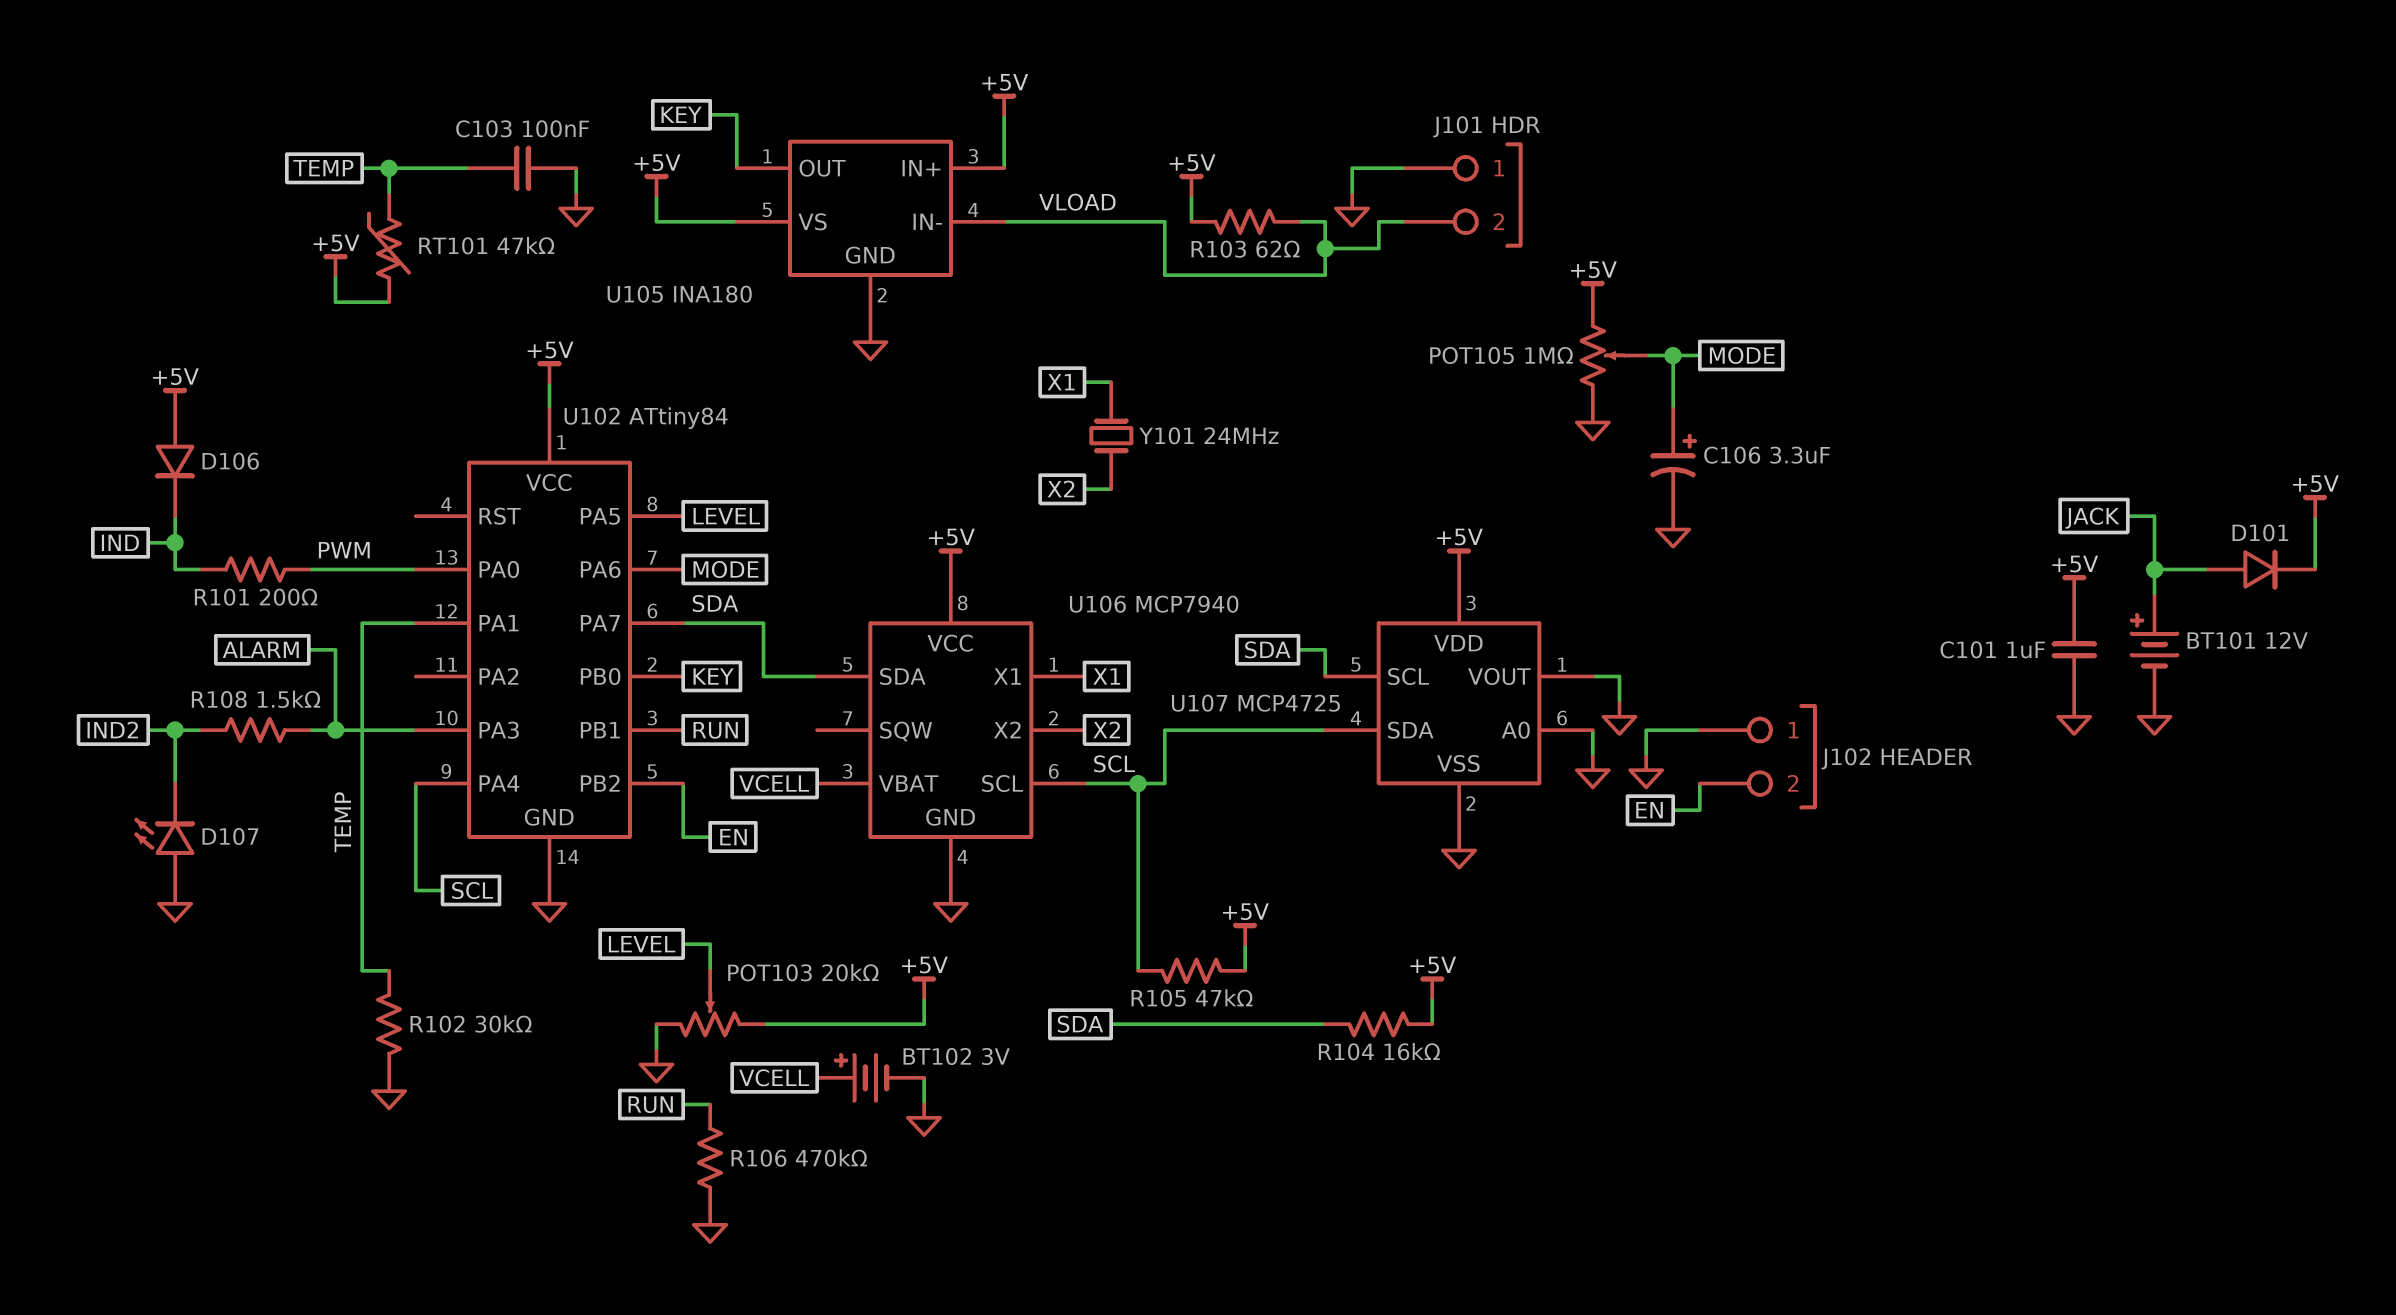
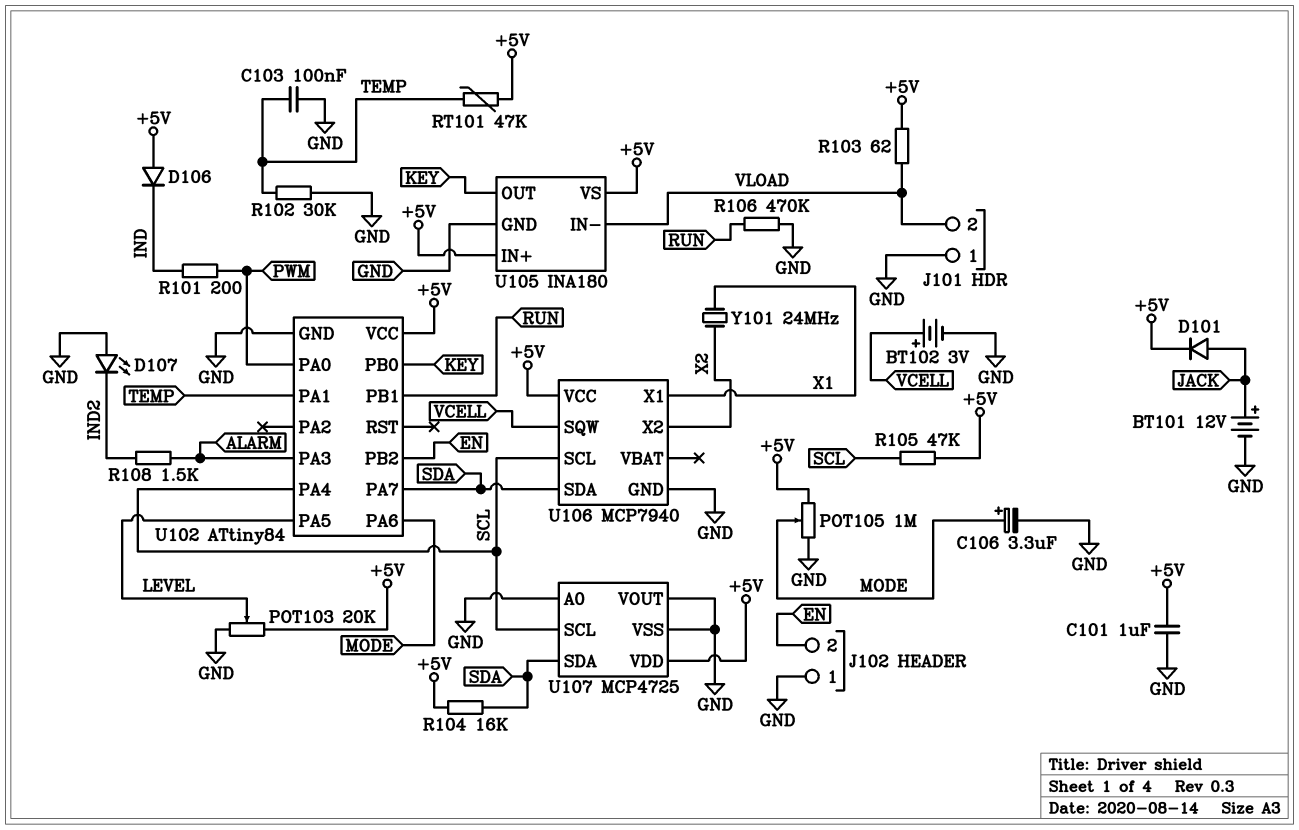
U106 pin SQW: none -> VCELL
U106 pin VBAT: VCELL -> none
U107 pin SCL: SDA -> SCL
U107 pin SDA: SCL -> SDA

